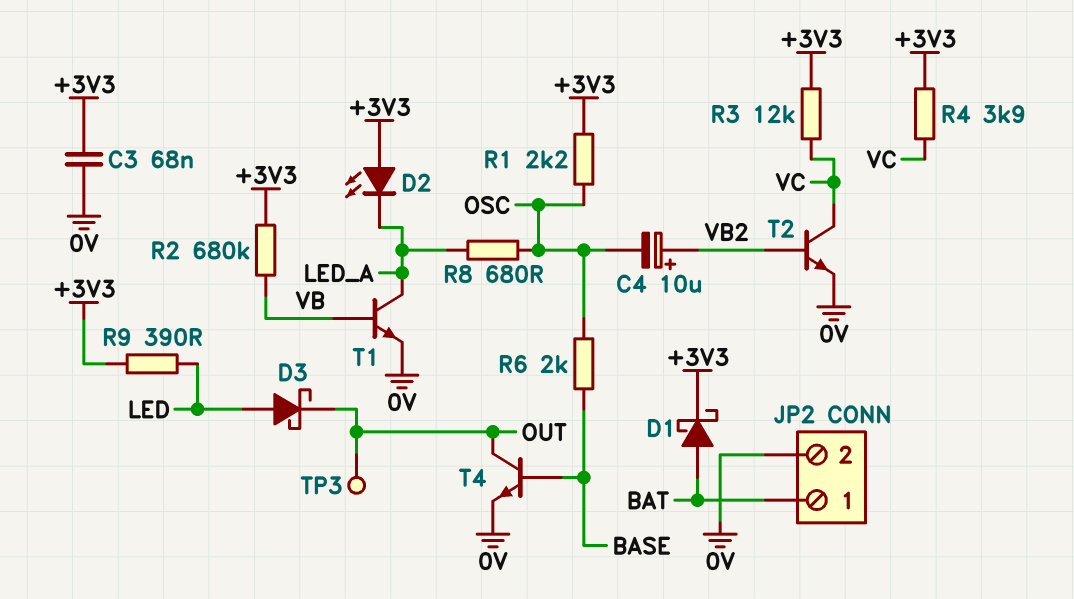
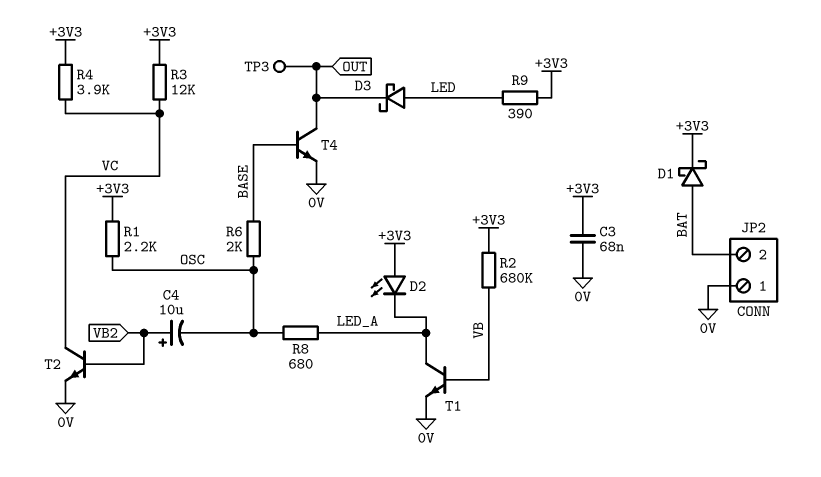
JP2 pin 1: BAT -> 0V
JP2 pin 2: 0V -> BAT

